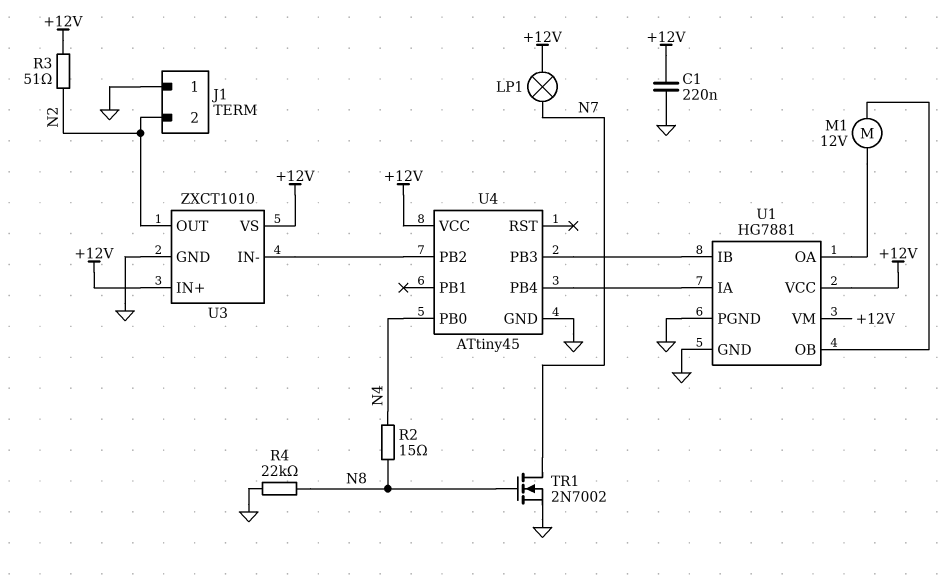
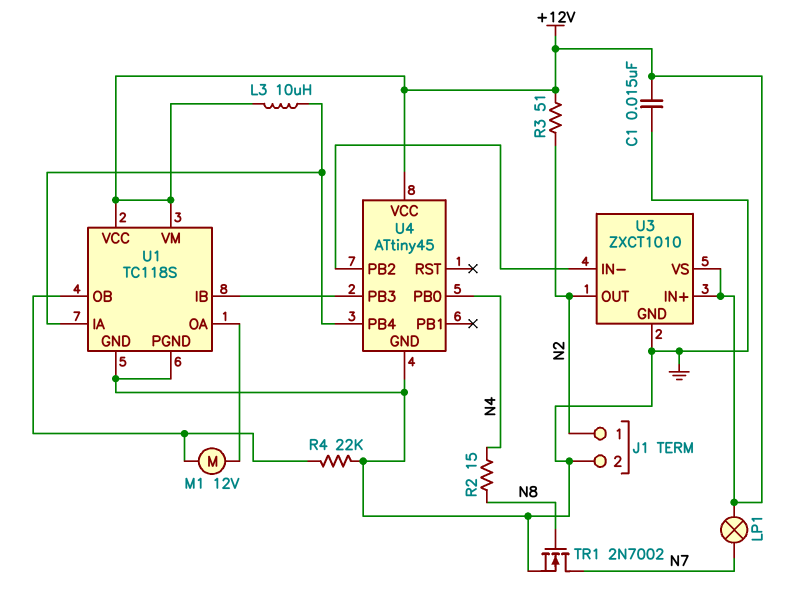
C1: 220nF (+12V, GND) -> 15nF (+12V, GND)
J1 pin 1: GND -> N2
J1 pin 2: N2 -> GND
L3: none -> 10uH (+12V, U1/IA)
R4: 22k (GND, N8) -> 22k (GND, U1/OB)
U1: HG7881 -> TC118S

